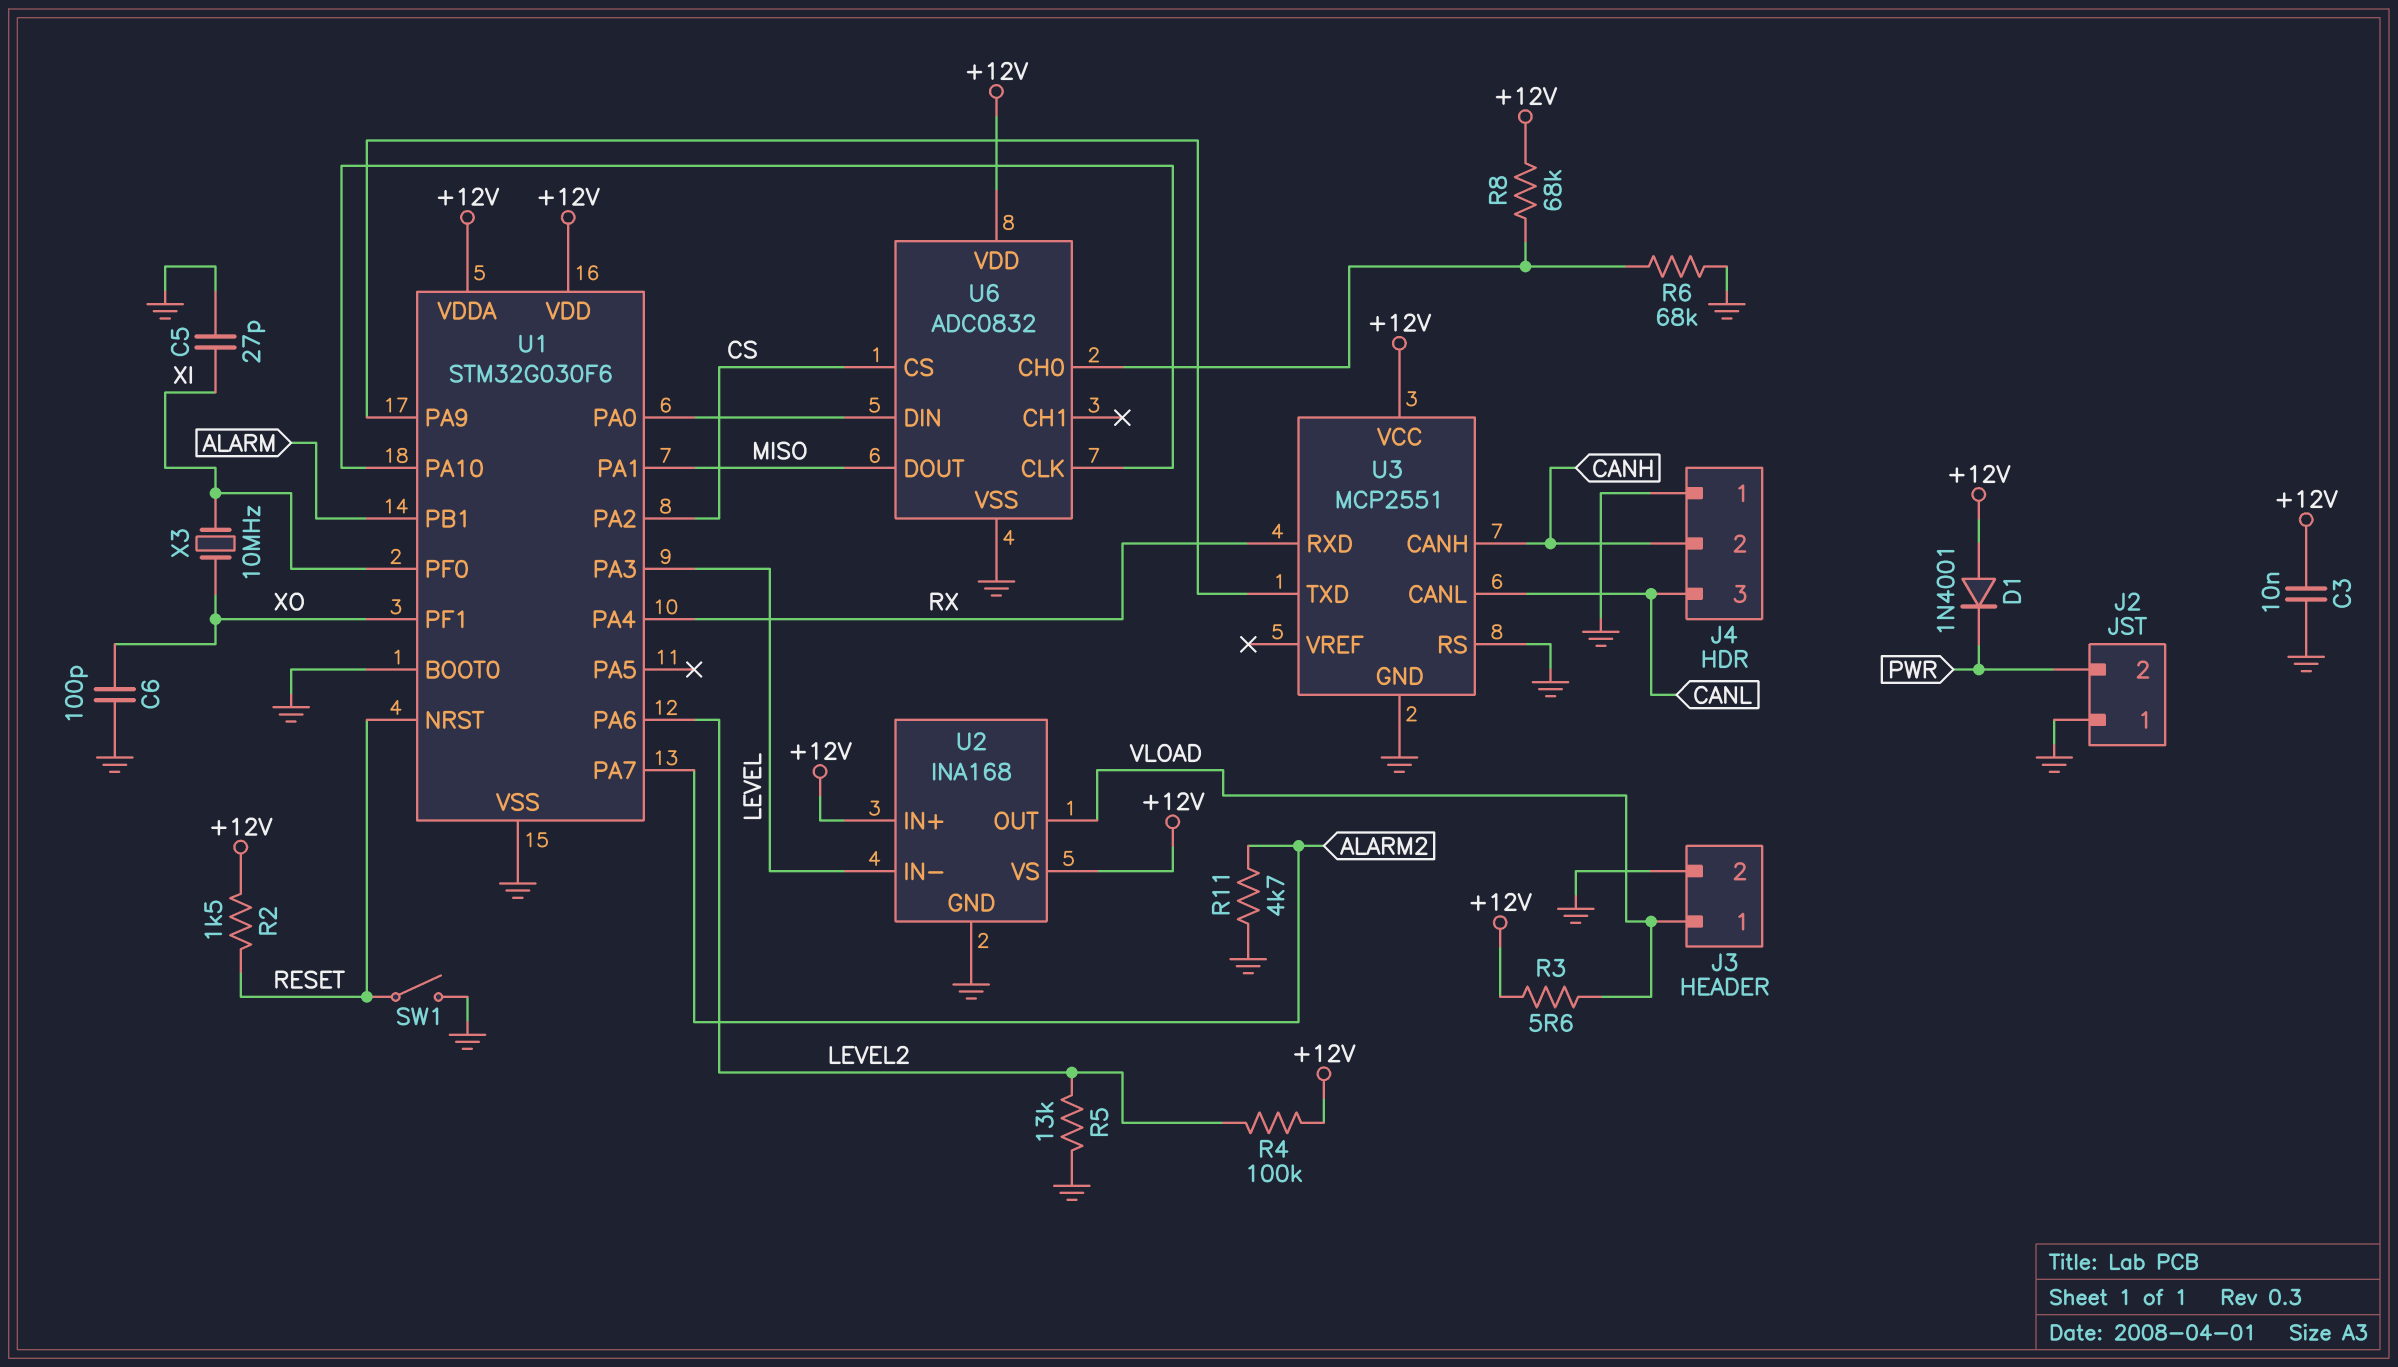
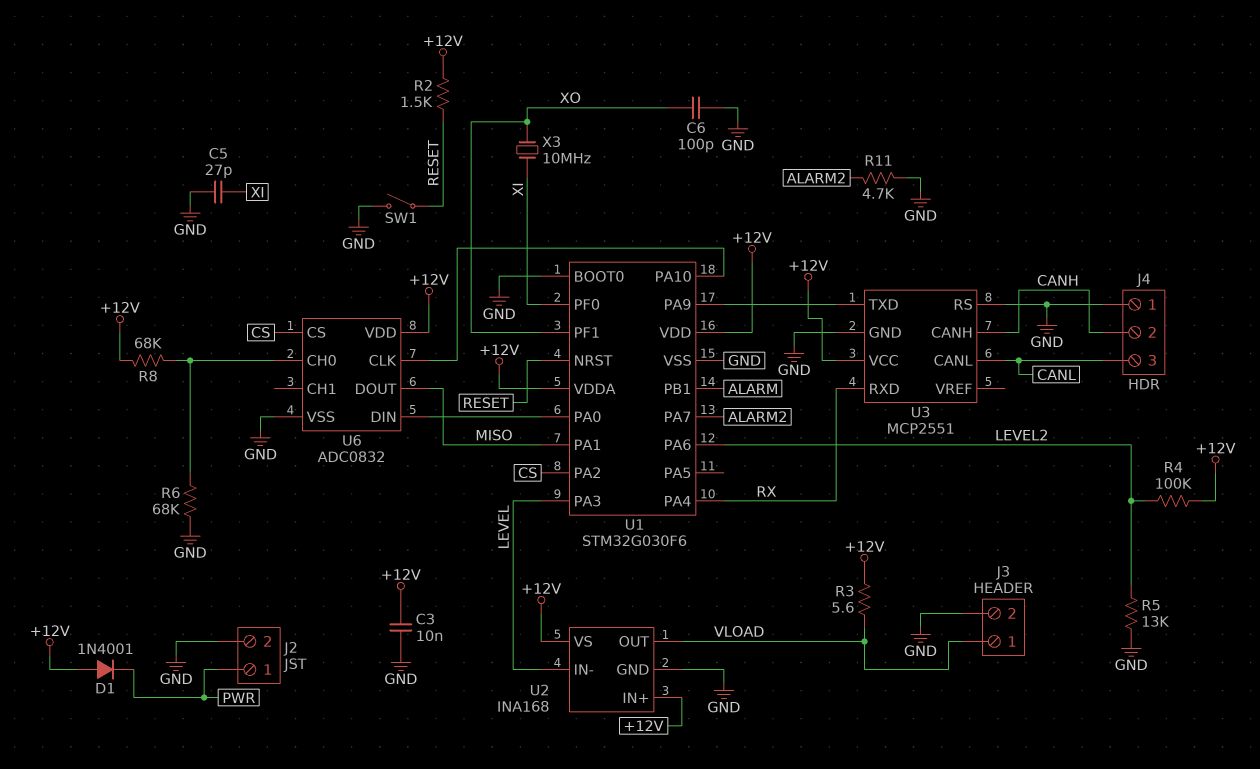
J2 pin 1: GND -> PWR
J2 pin 2: PWR -> GND

